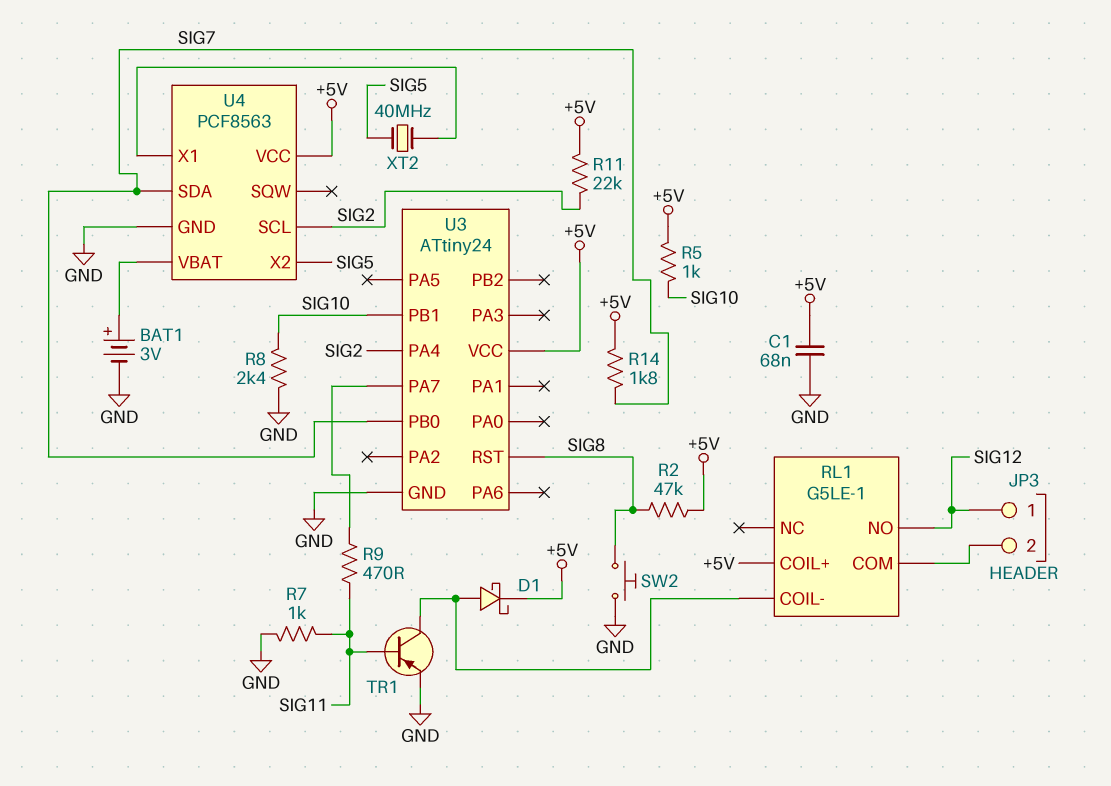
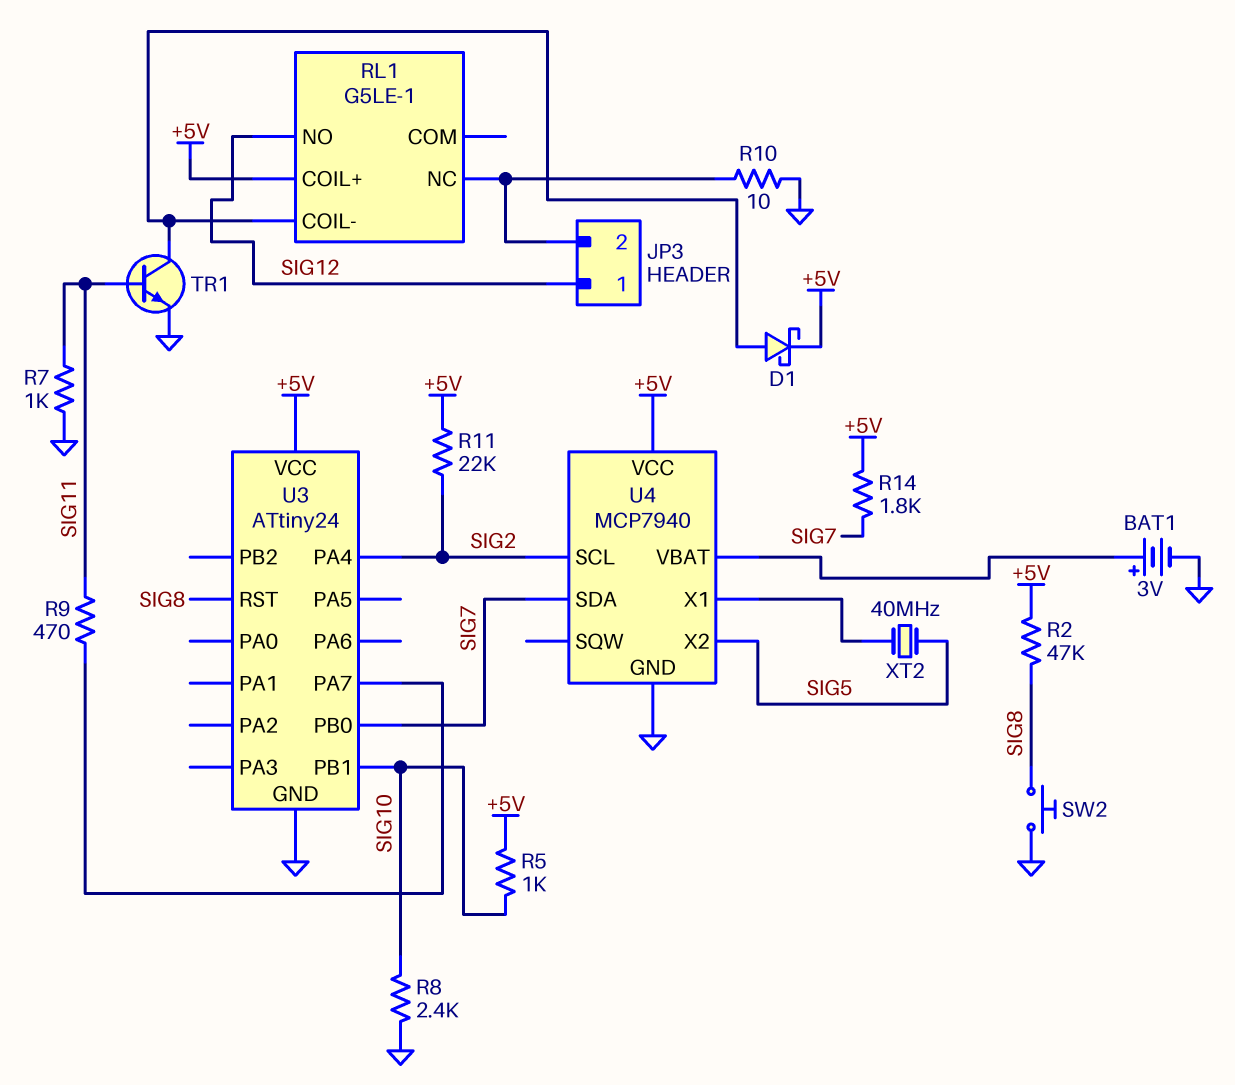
C1: 68nF (+5V, GND) -> none
R10: none -> 10 (GND, JP3/2)
RL1 pin COM: JP3/2 -> none
RL1 pin NC: none -> JP3/2
TR1: PNP (B SIG11, C RL1/COIL-, E GND) -> NPN (B SIG11, C RL1/COIL-, E GND)
U4: PCF8563 -> MCP7940

